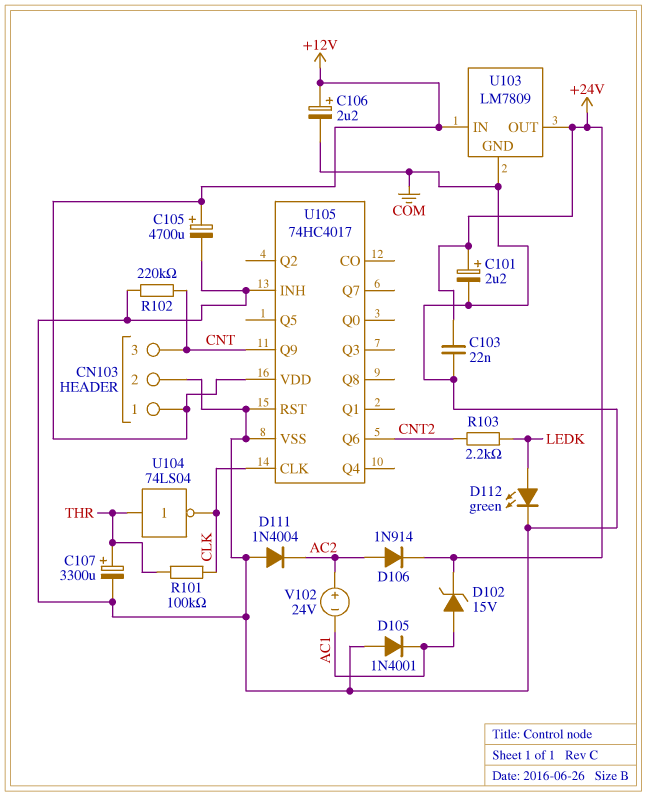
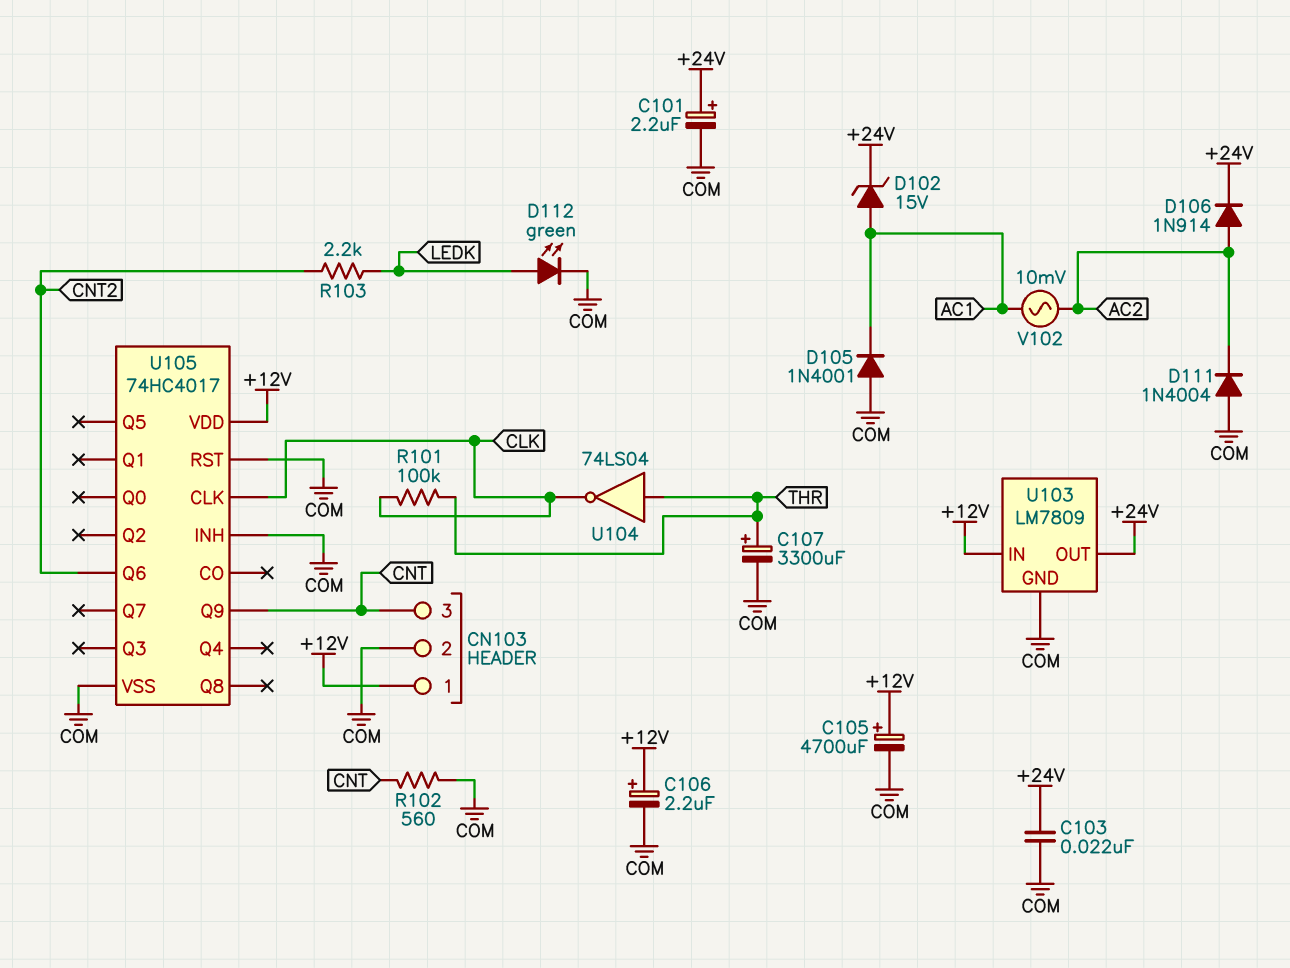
R102: 220k (CNT, COM) -> 560 (CNT, COM)
V102: 24V (plus AC2, minus AC1) -> AC 10mV (AC1, AC2)

